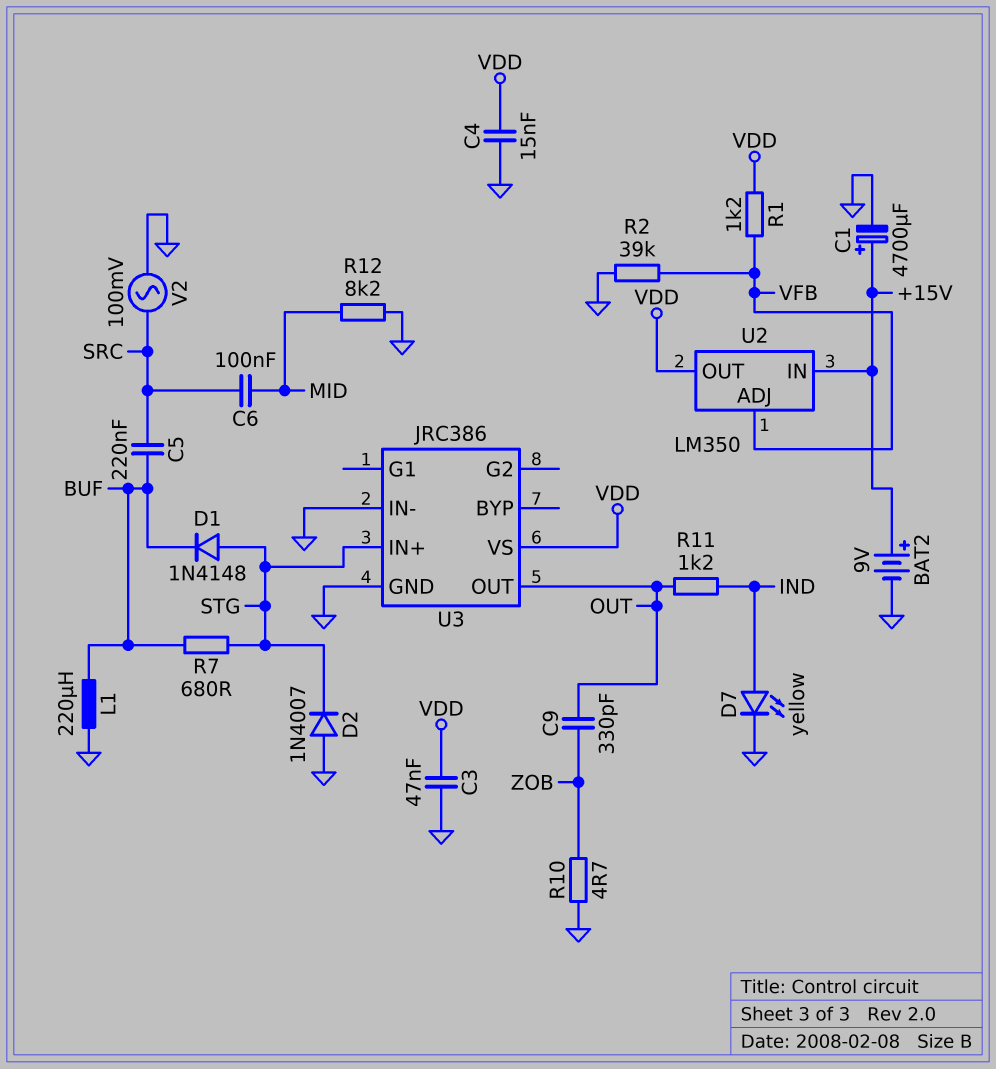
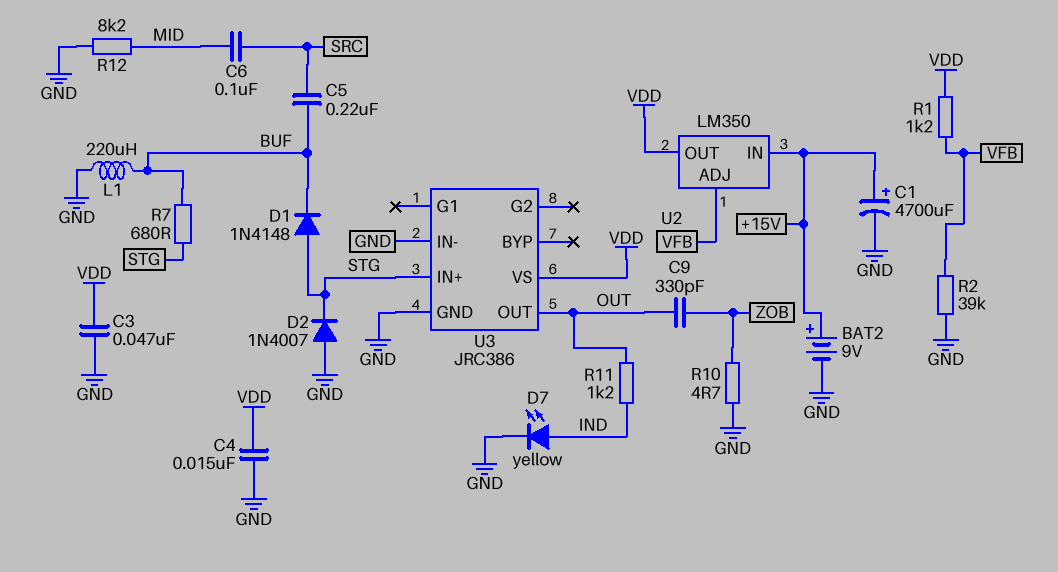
V2: AC 100mV (GND, SRC) -> none

